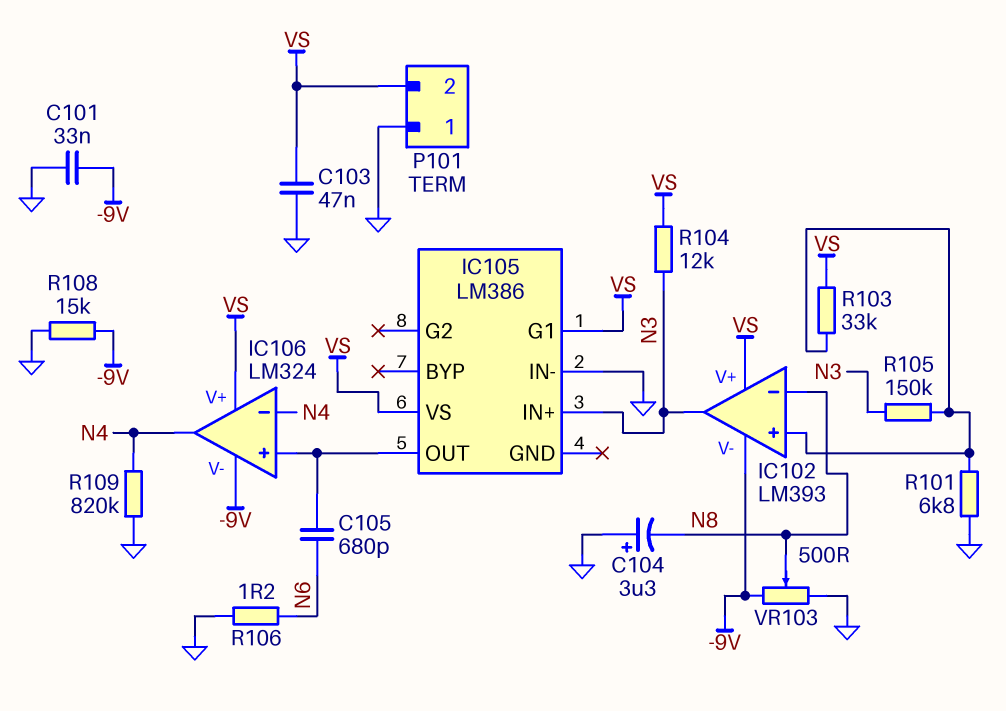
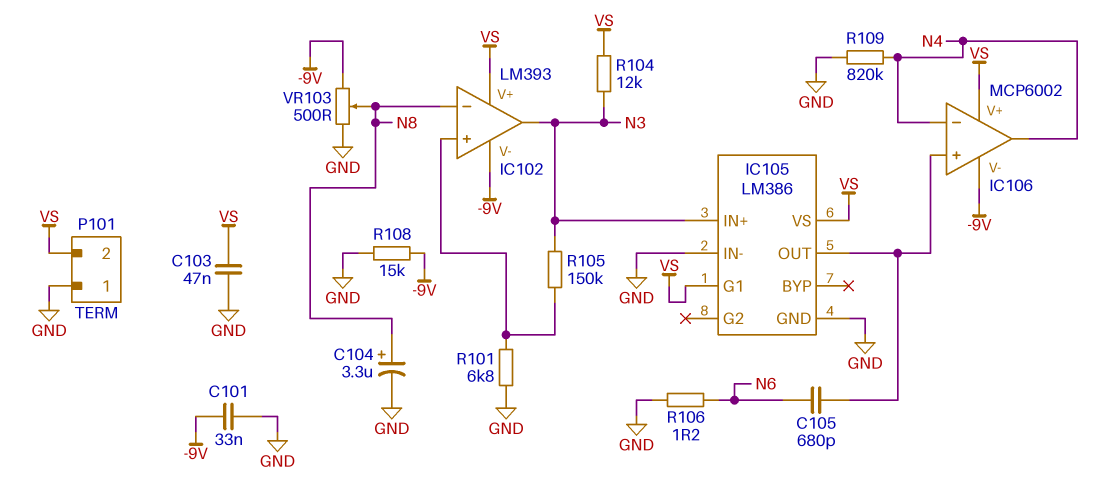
C104: 3.3uF (plus GND, minus N8) -> 3.3uF (plus N8, minus GND)
IC105 pin GND: none -> GND
IC106: LM324 -> MCP6002
R103: 33k (IC102/in+, VS) -> none

